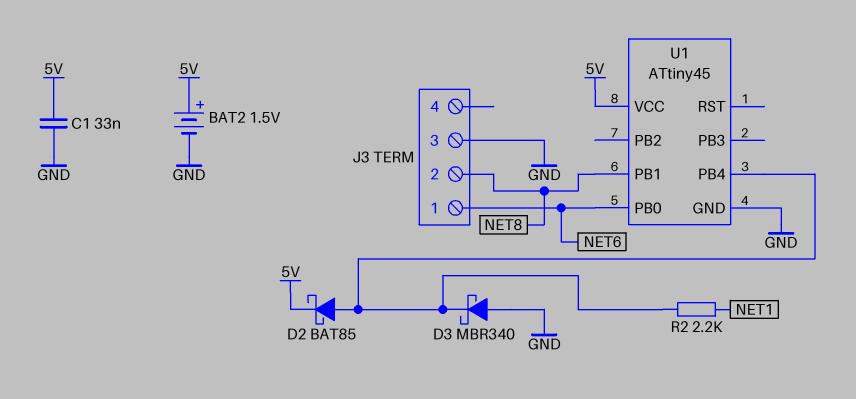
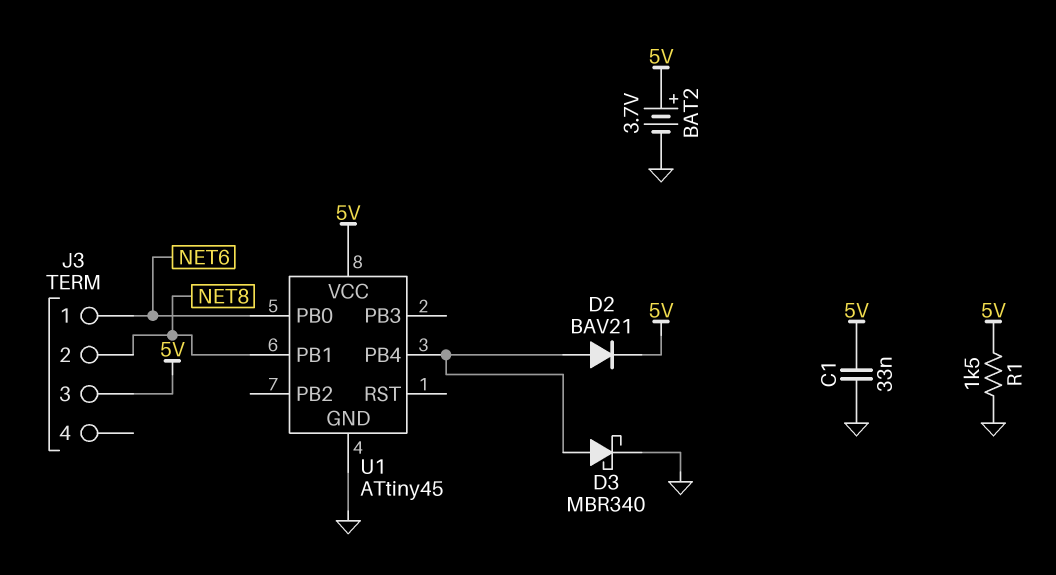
BAT2: 1.5V (plus 5V, minus GND) -> 3.7V (plus 5V, minus GND)
D2: schottky BAT85 (A U1/PB4, K 5V) -> diode BAV21 (A U1/PB4, K 5V)
D3: schottky MBR340 (A GND, K U1/PB4) -> schottky MBR340 (A U1/PB4, K GND)
J3 pin 3: GND -> 5V
R1: none -> 1.5k (5V, GND)
R2: 2.2k (NET1, U1/PB4) -> none

